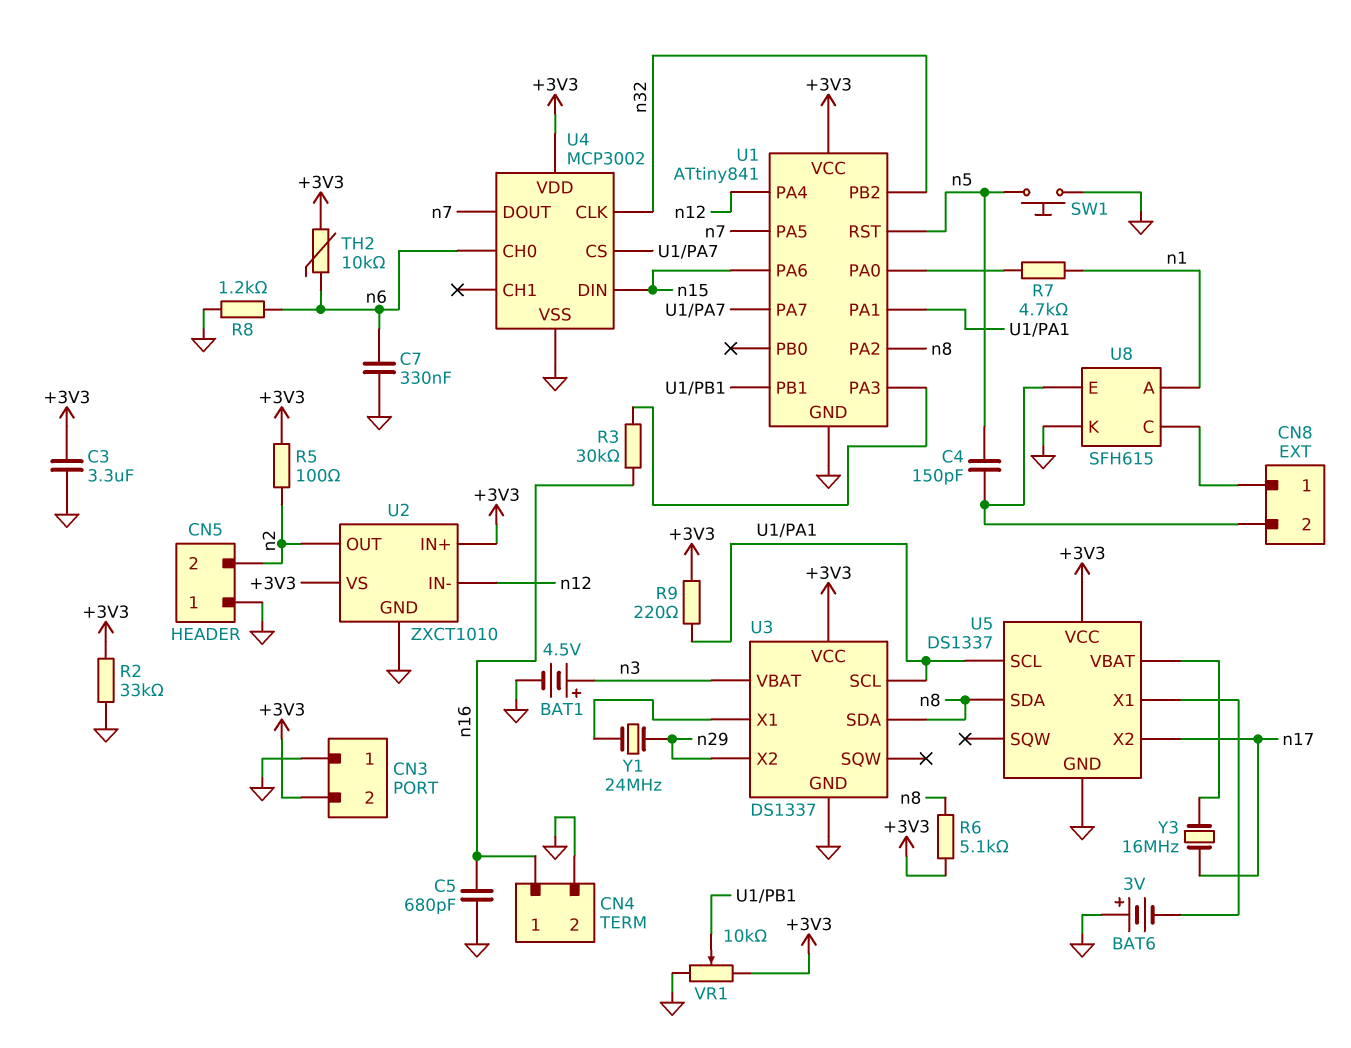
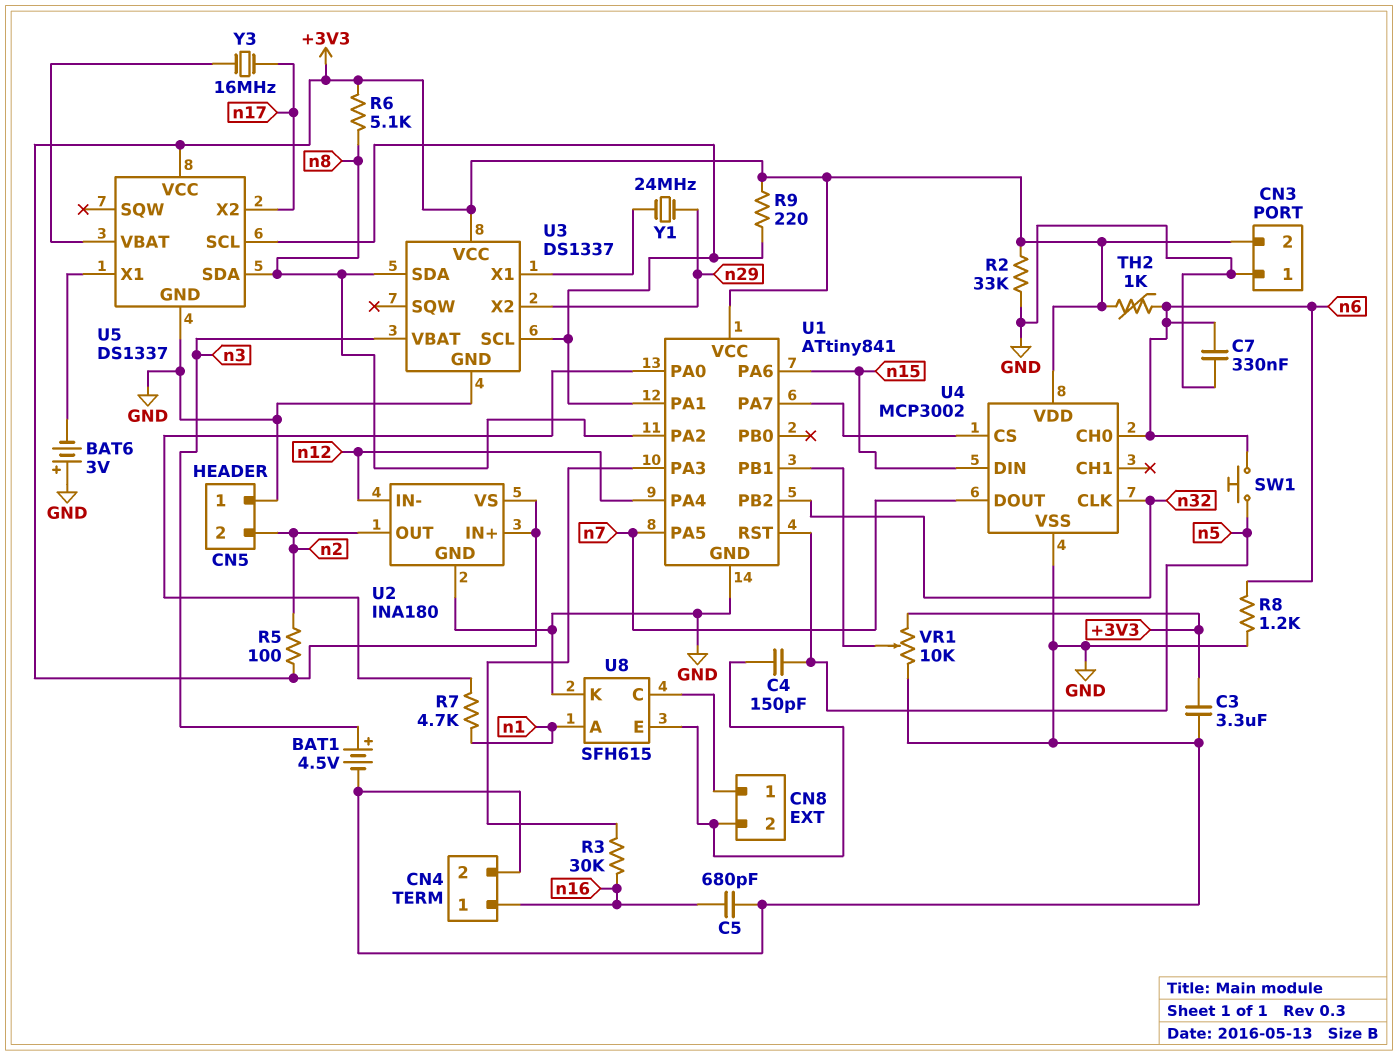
SW1: button (GND, n5) -> button (n5, n6)
TH2: 10k (+3V3, n6) -> 1k (+3V3, n6)
U2: ZXCT1010 -> INA180

